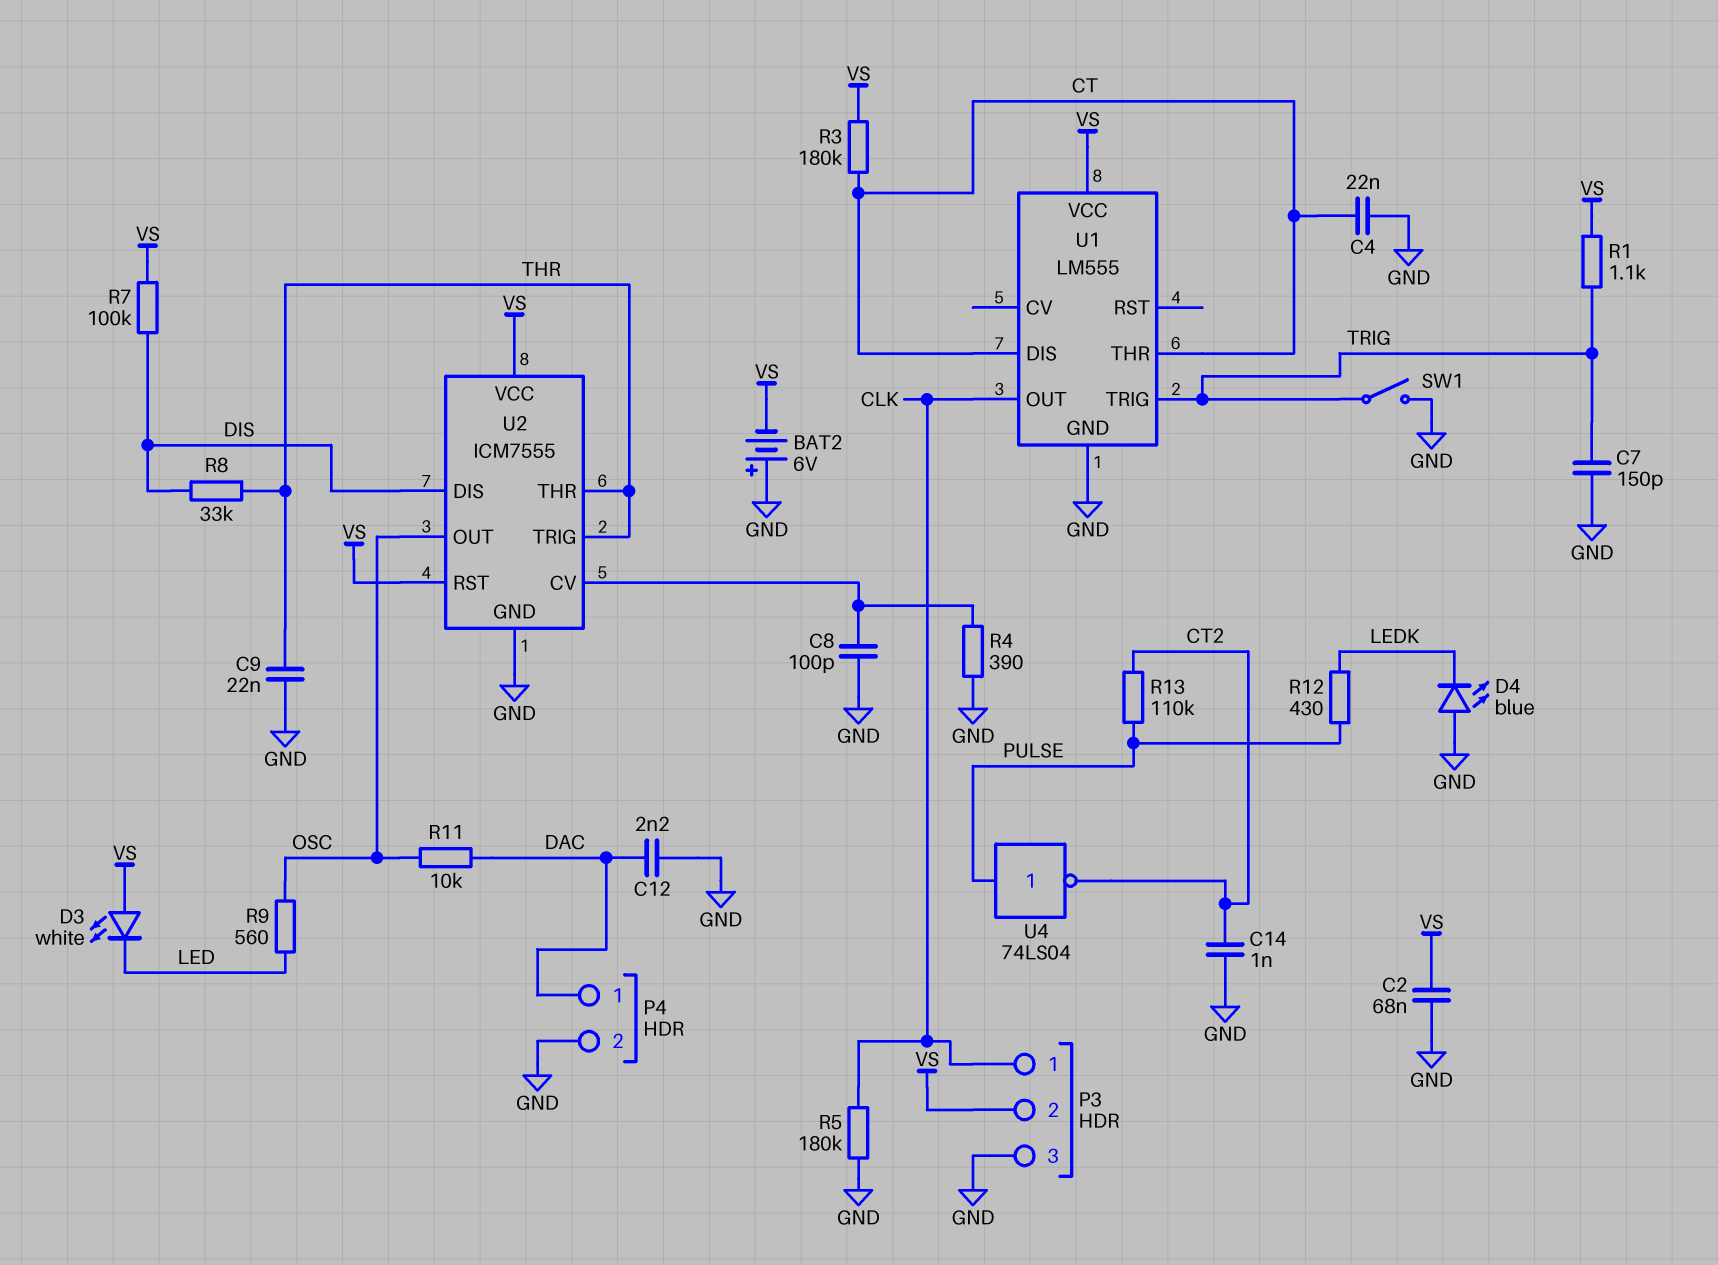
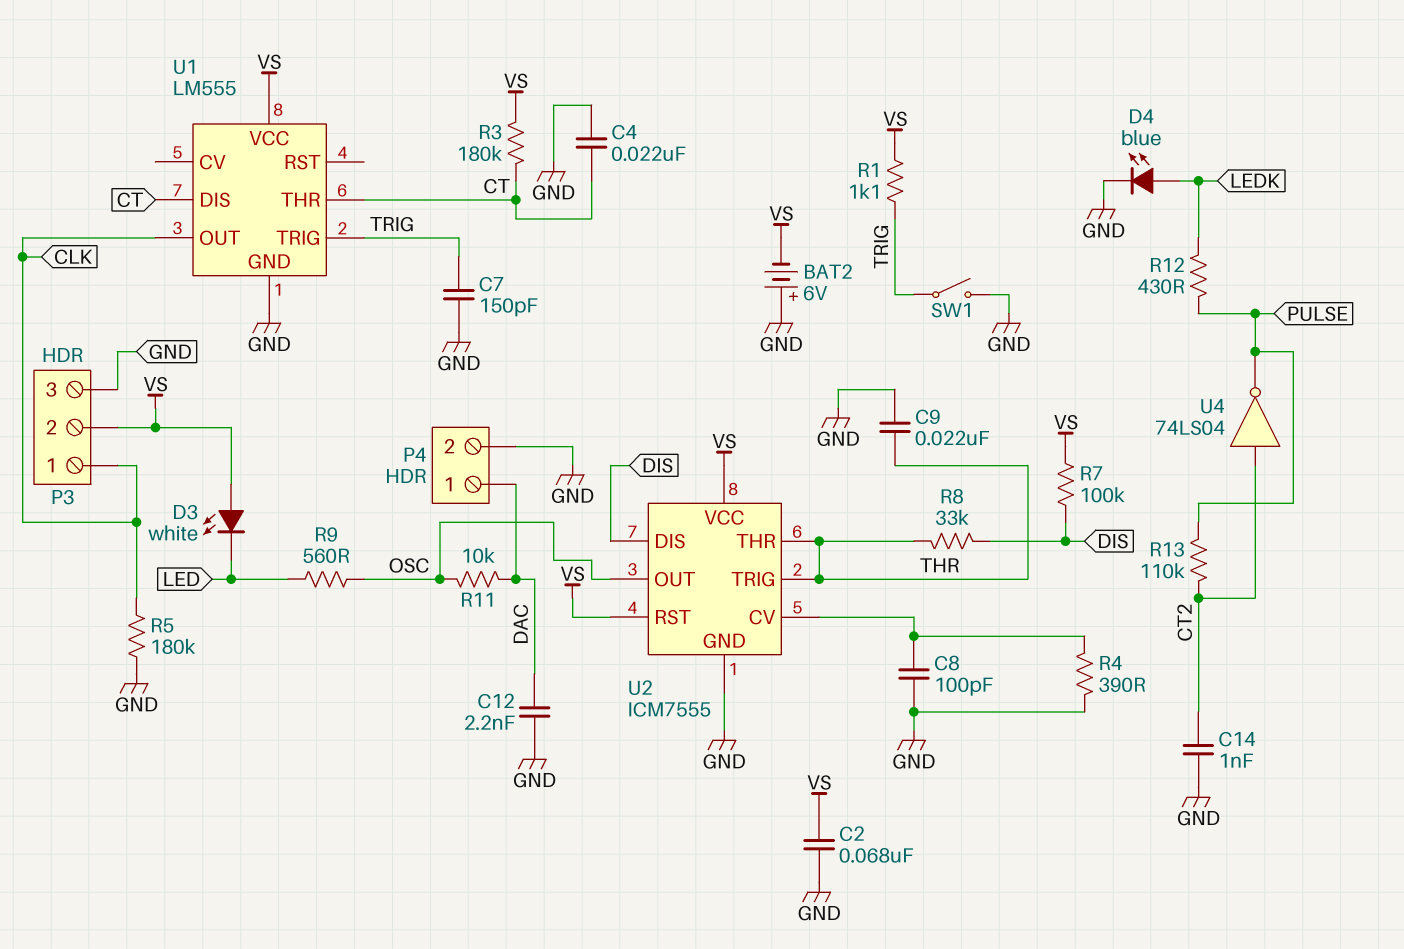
D4: LED blue (A GND, K LEDK) -> LED blue (A LEDK, K GND)
U4: NOT 74LS04 (in PULSE, out CT2) -> NOT 74LS04 (in CT2, out PULSE)

